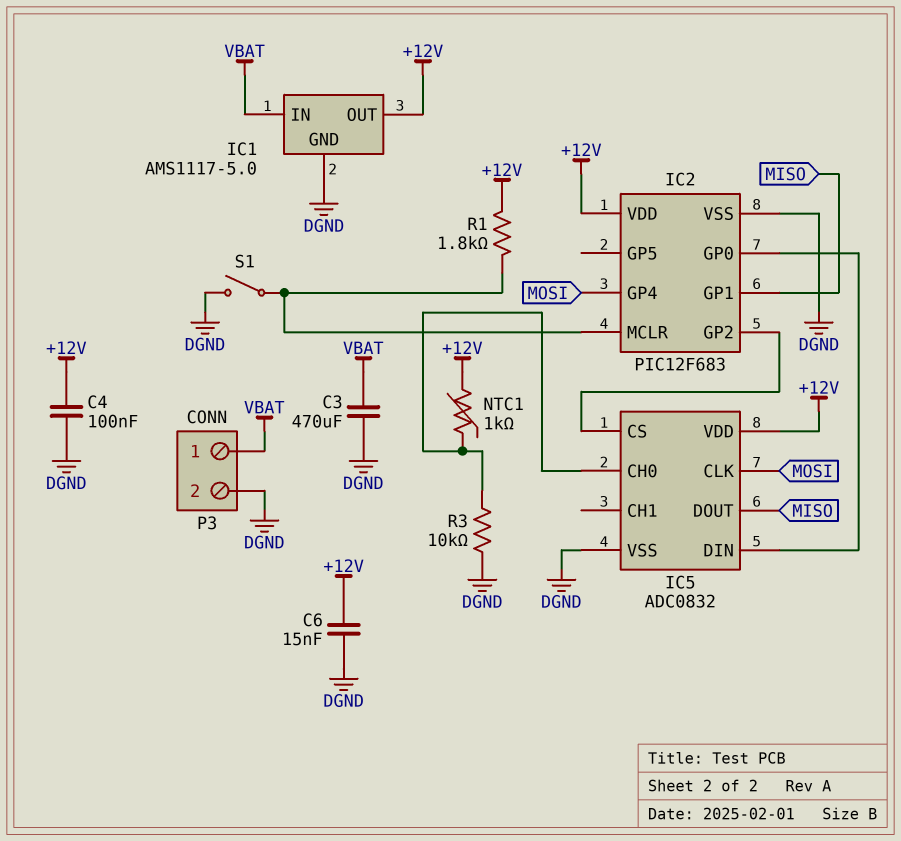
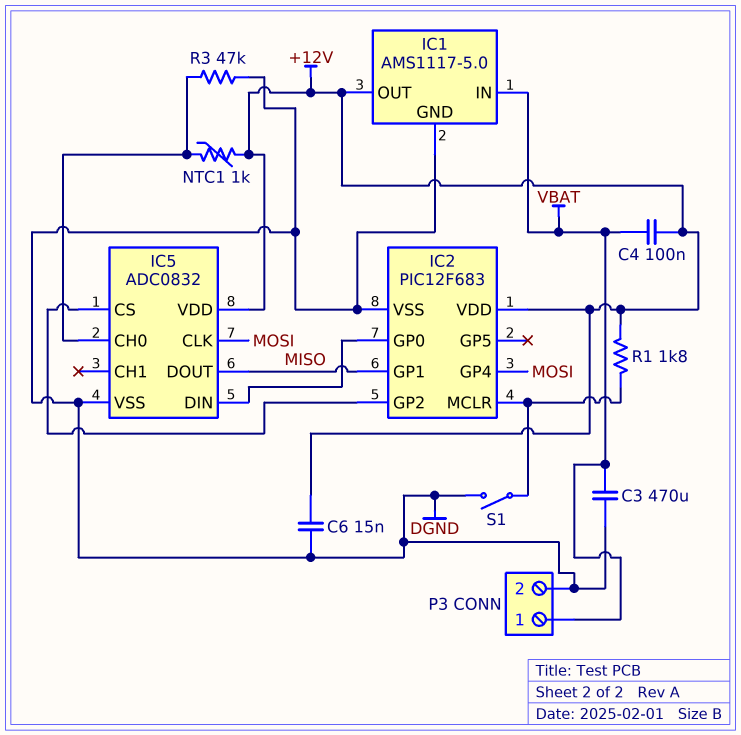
C4: 100nF (+12V, DGND) -> 100nF (+12V, VBAT)
R3: 10k (DGND, IC5/CH0) -> 47k (DGND, IC5/CH0)

